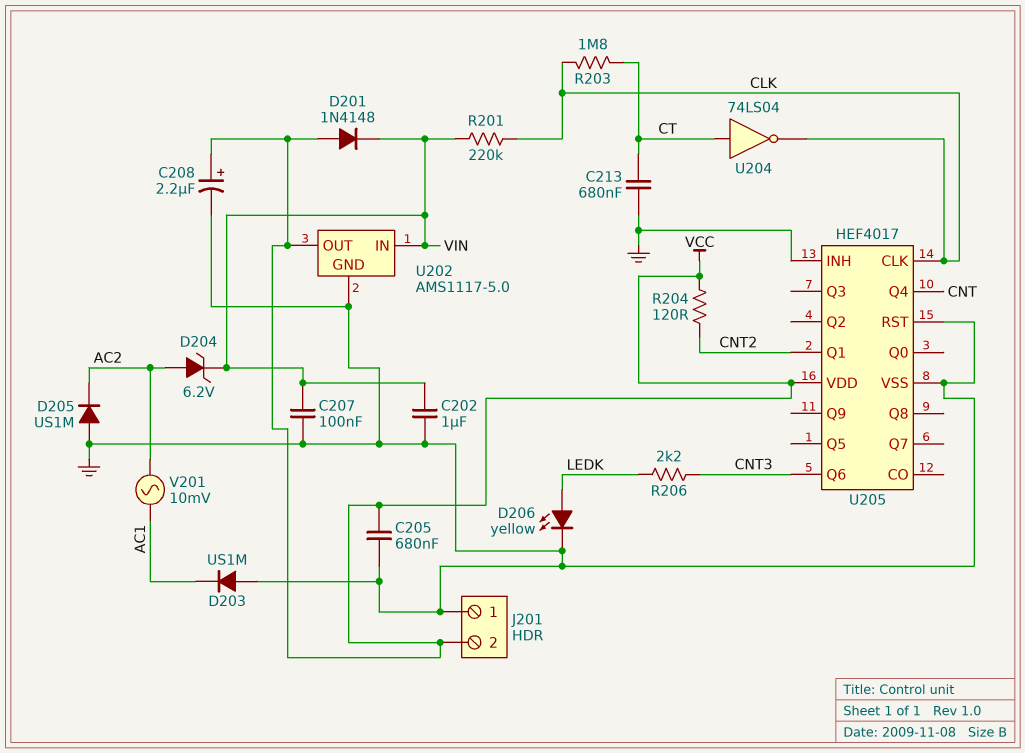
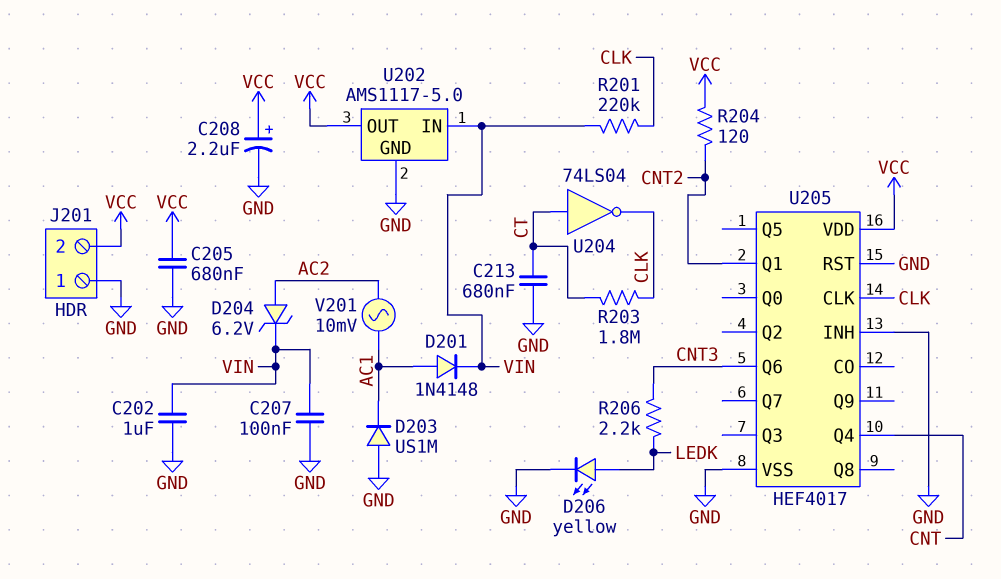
D201: diode 1N4148 (A VCC, K VIN) -> diode 1N4148 (A AC1, K VIN)
D205: diode US1M (A GND, K AC2) -> none

